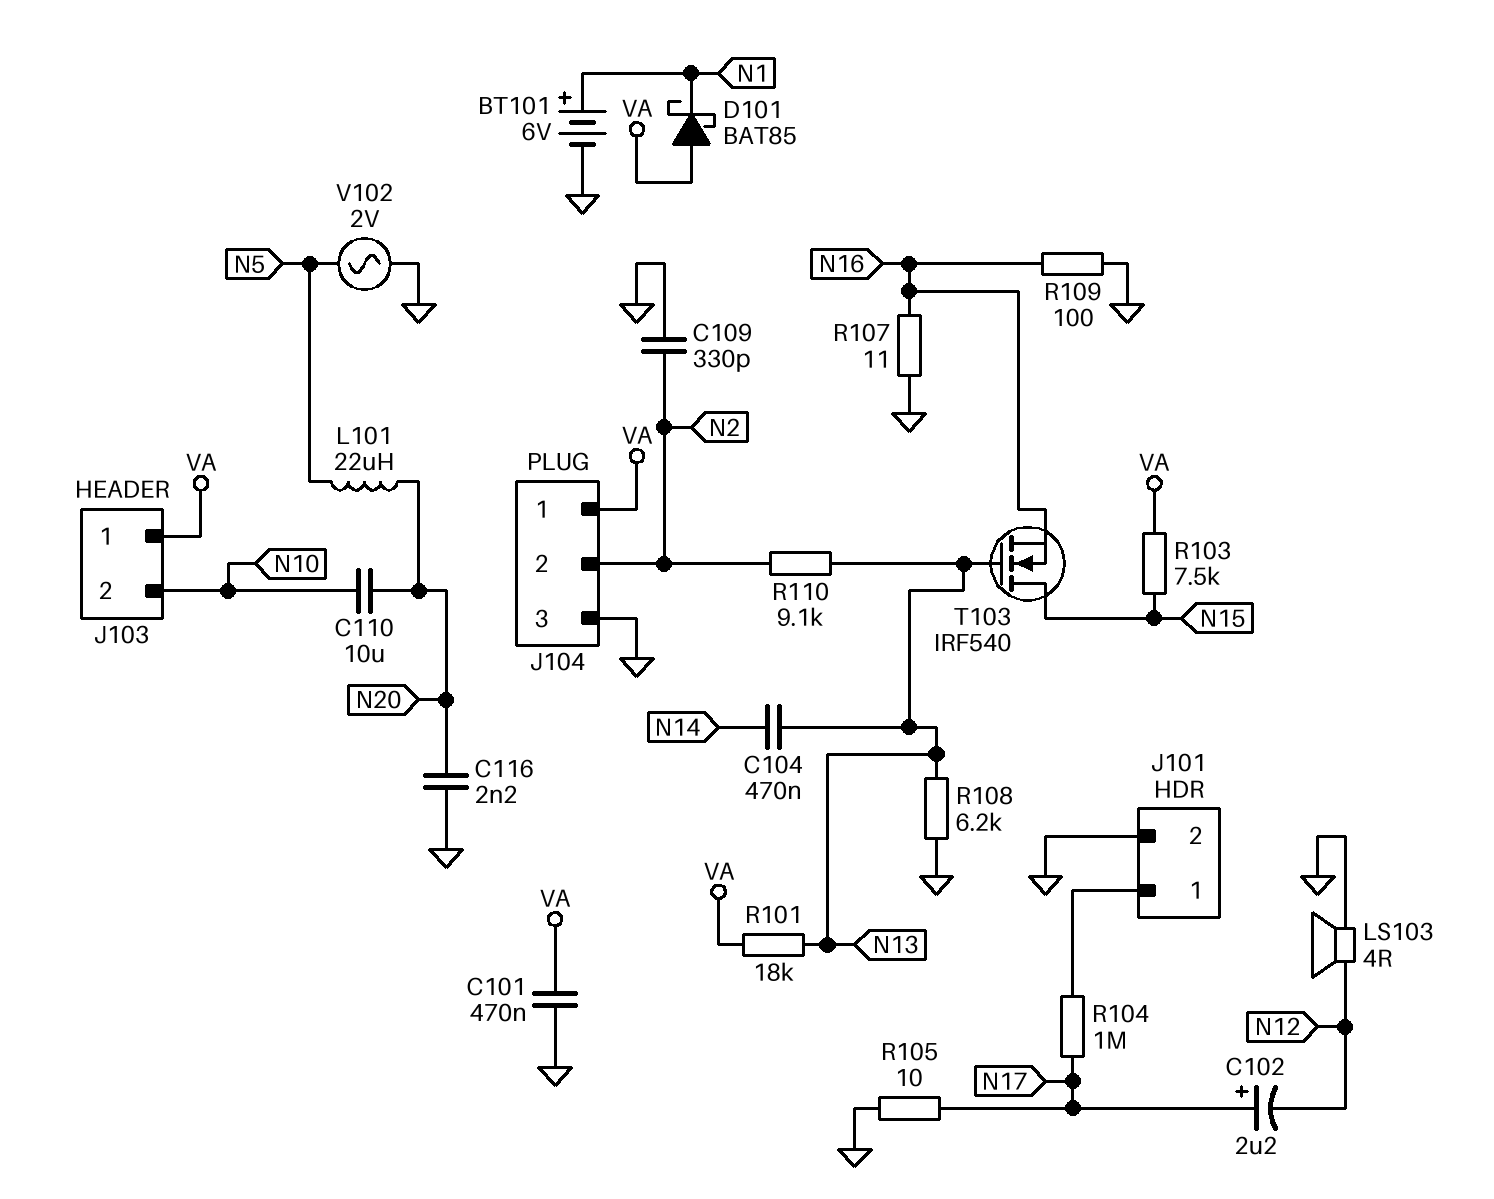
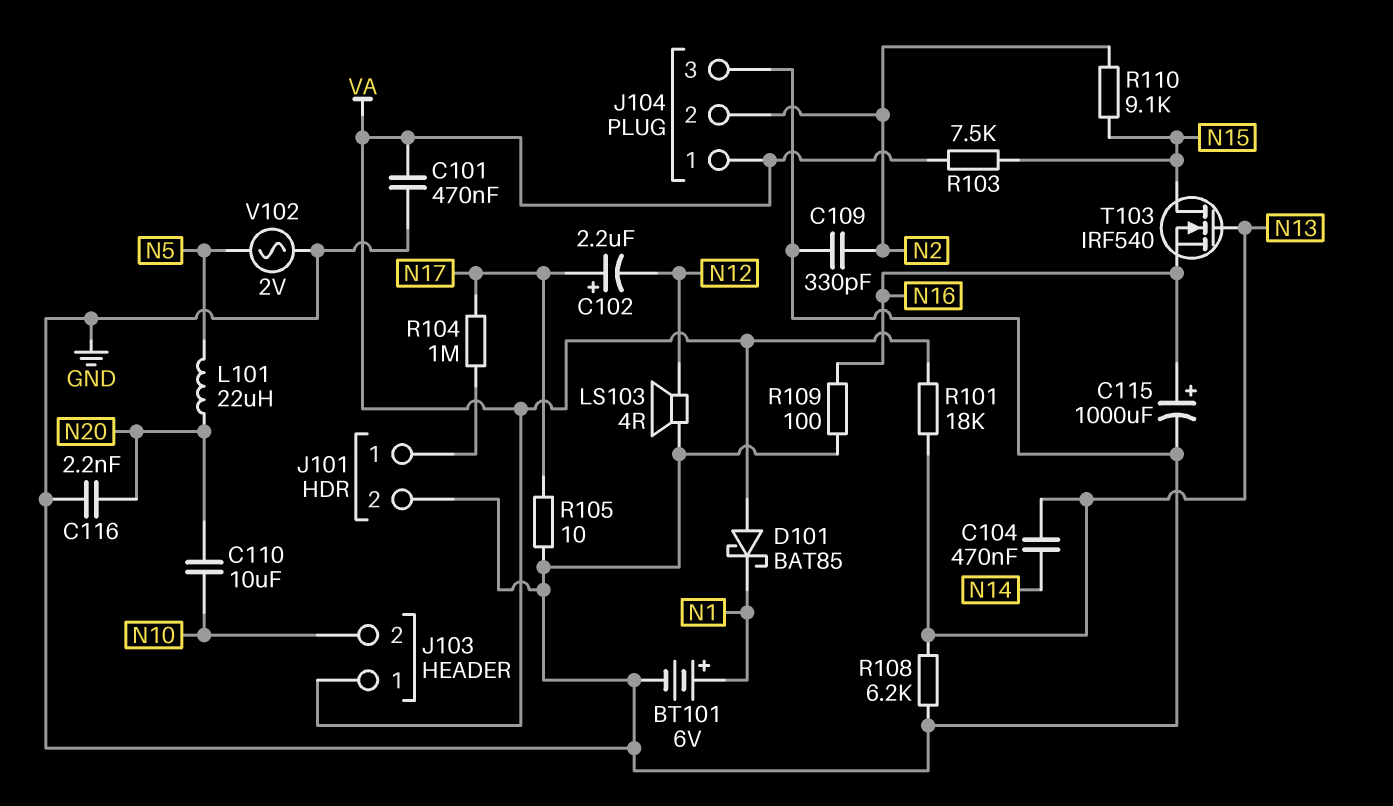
C115: none -> 1000uF (plus N16, minus GND)
R107: 11 (GND, N16) -> none
R110: 9.1k (N2, N13) -> 9.1k (N2, N15)

